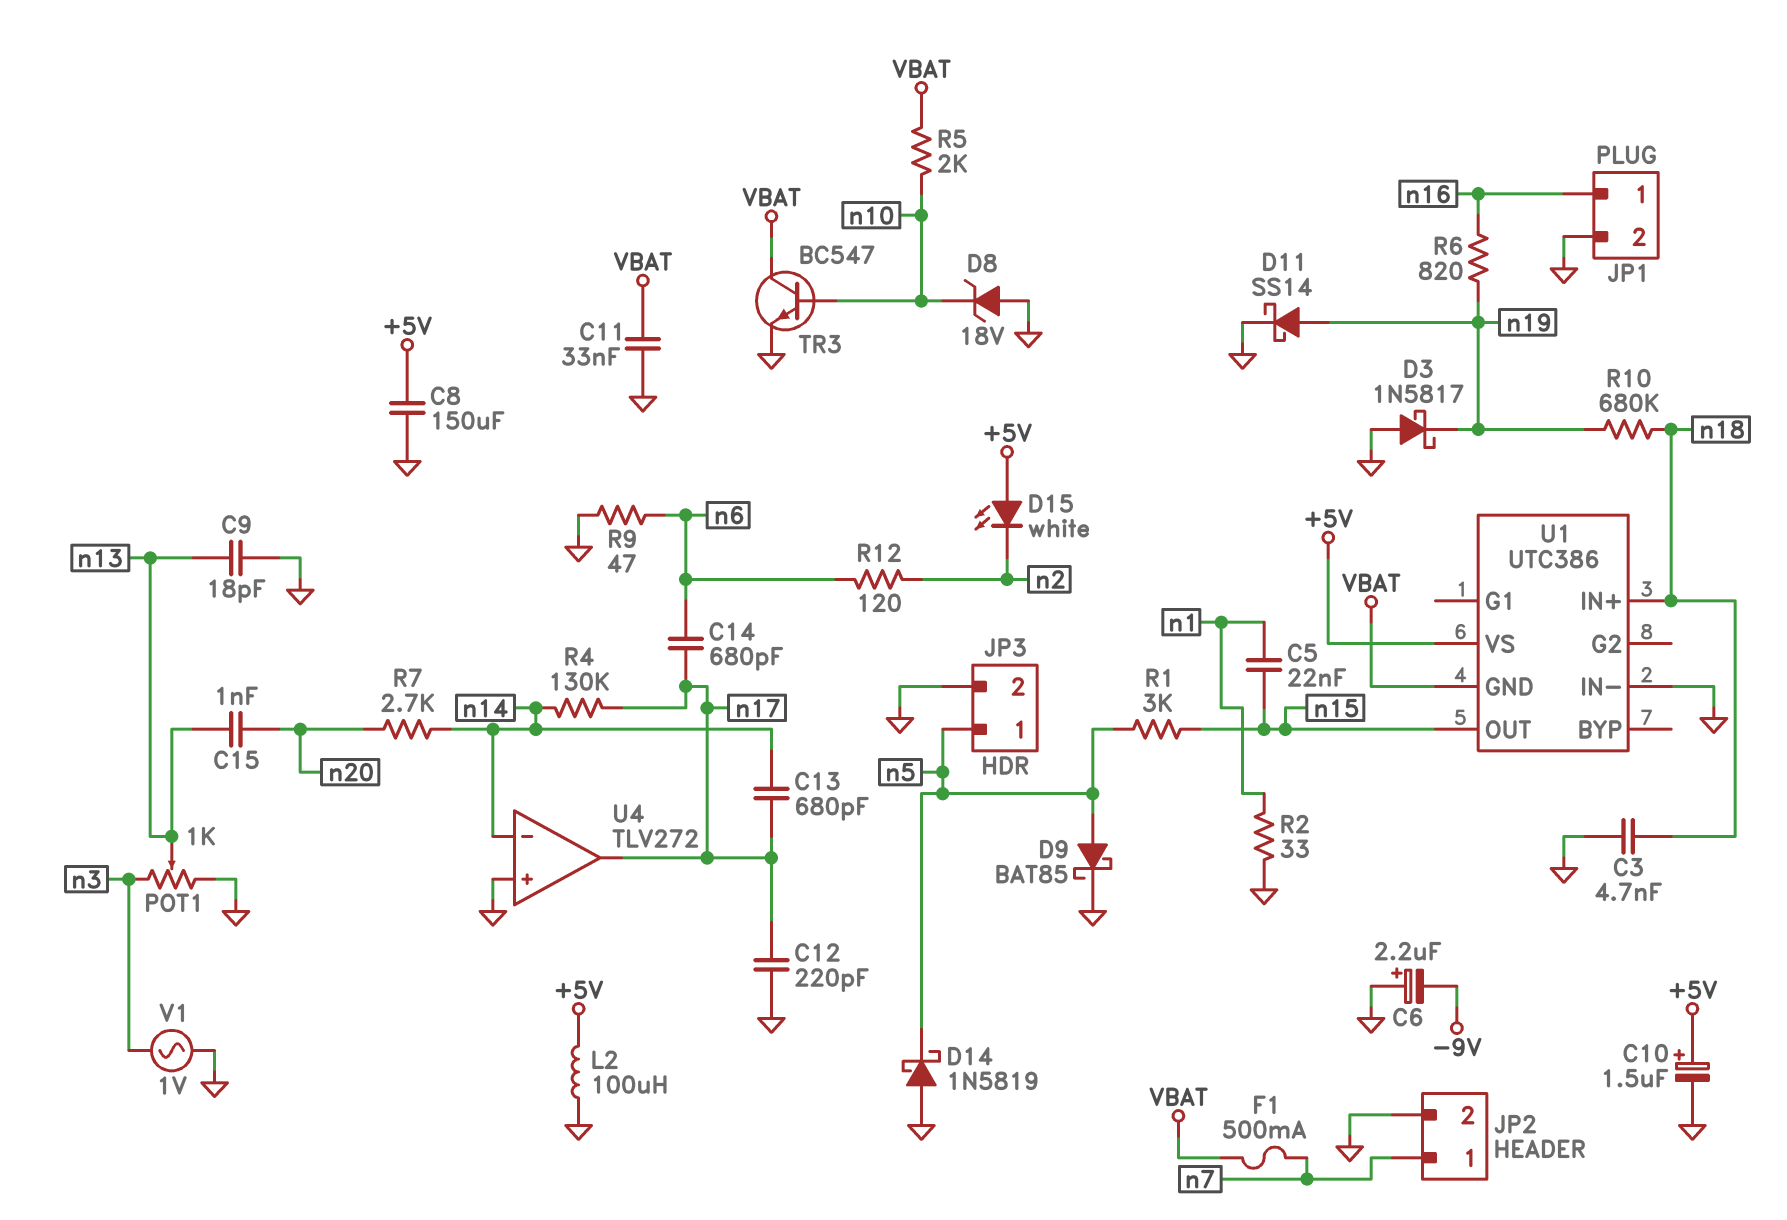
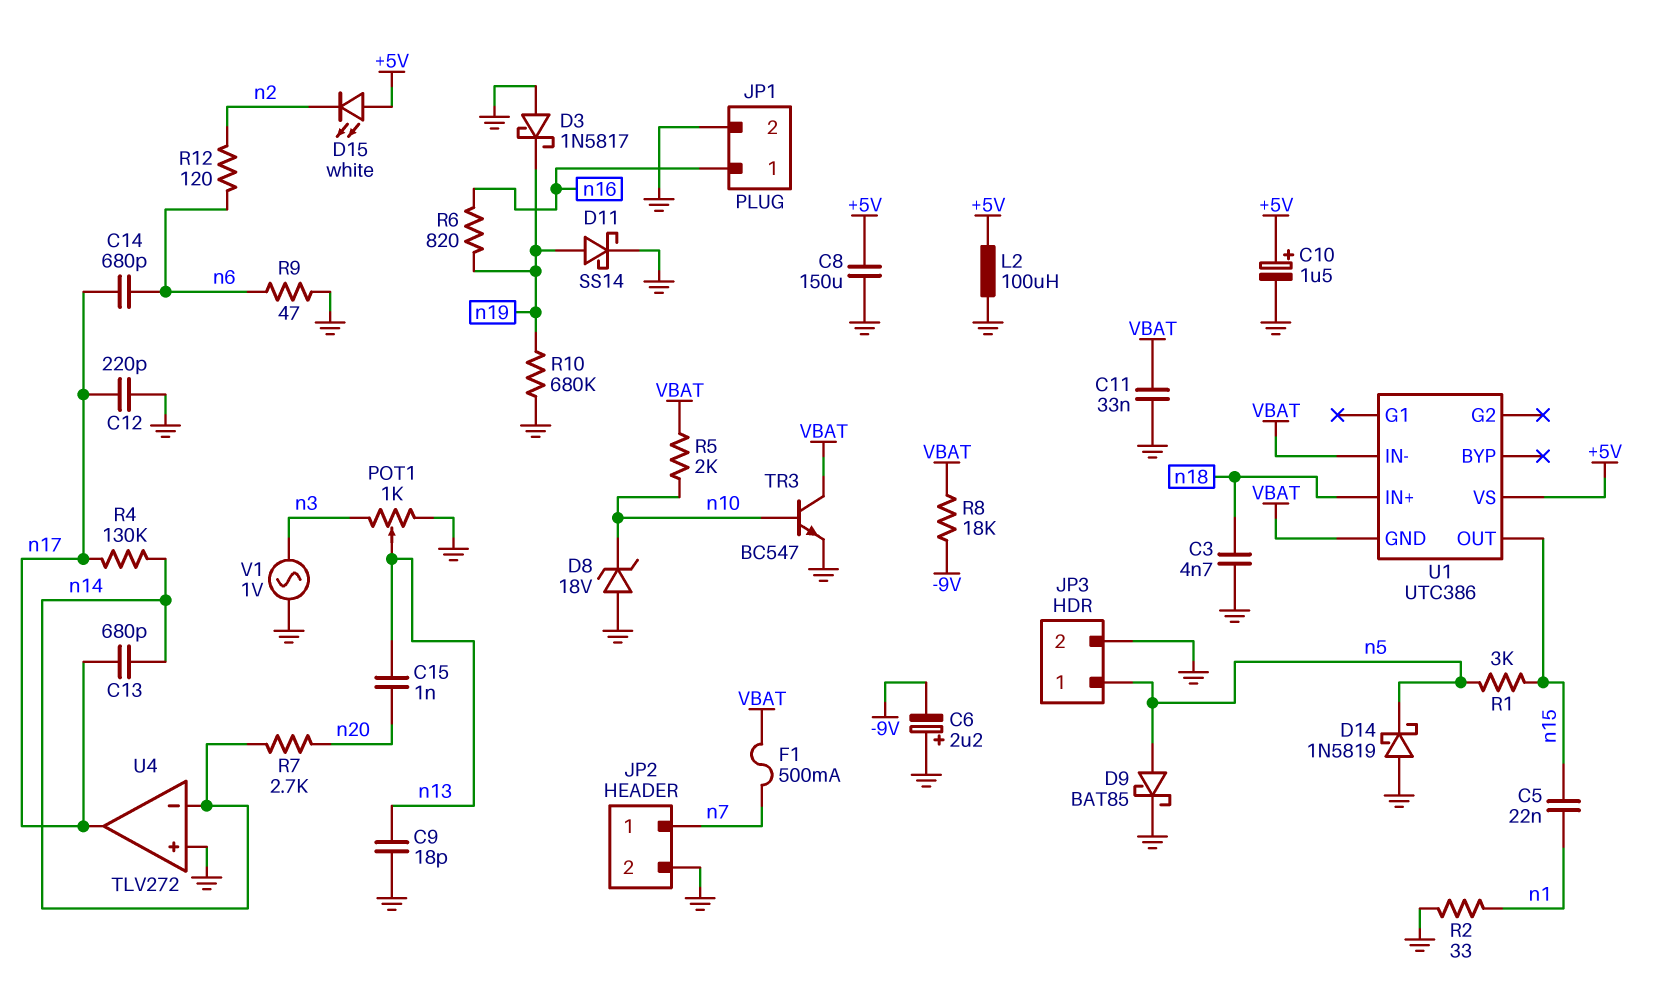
R8: none -> 18k (-9V, VBAT)
R10: 680k (n18, n19) -> 680k (GND, n19)
U1 pin IN-: GND -> VBAT

